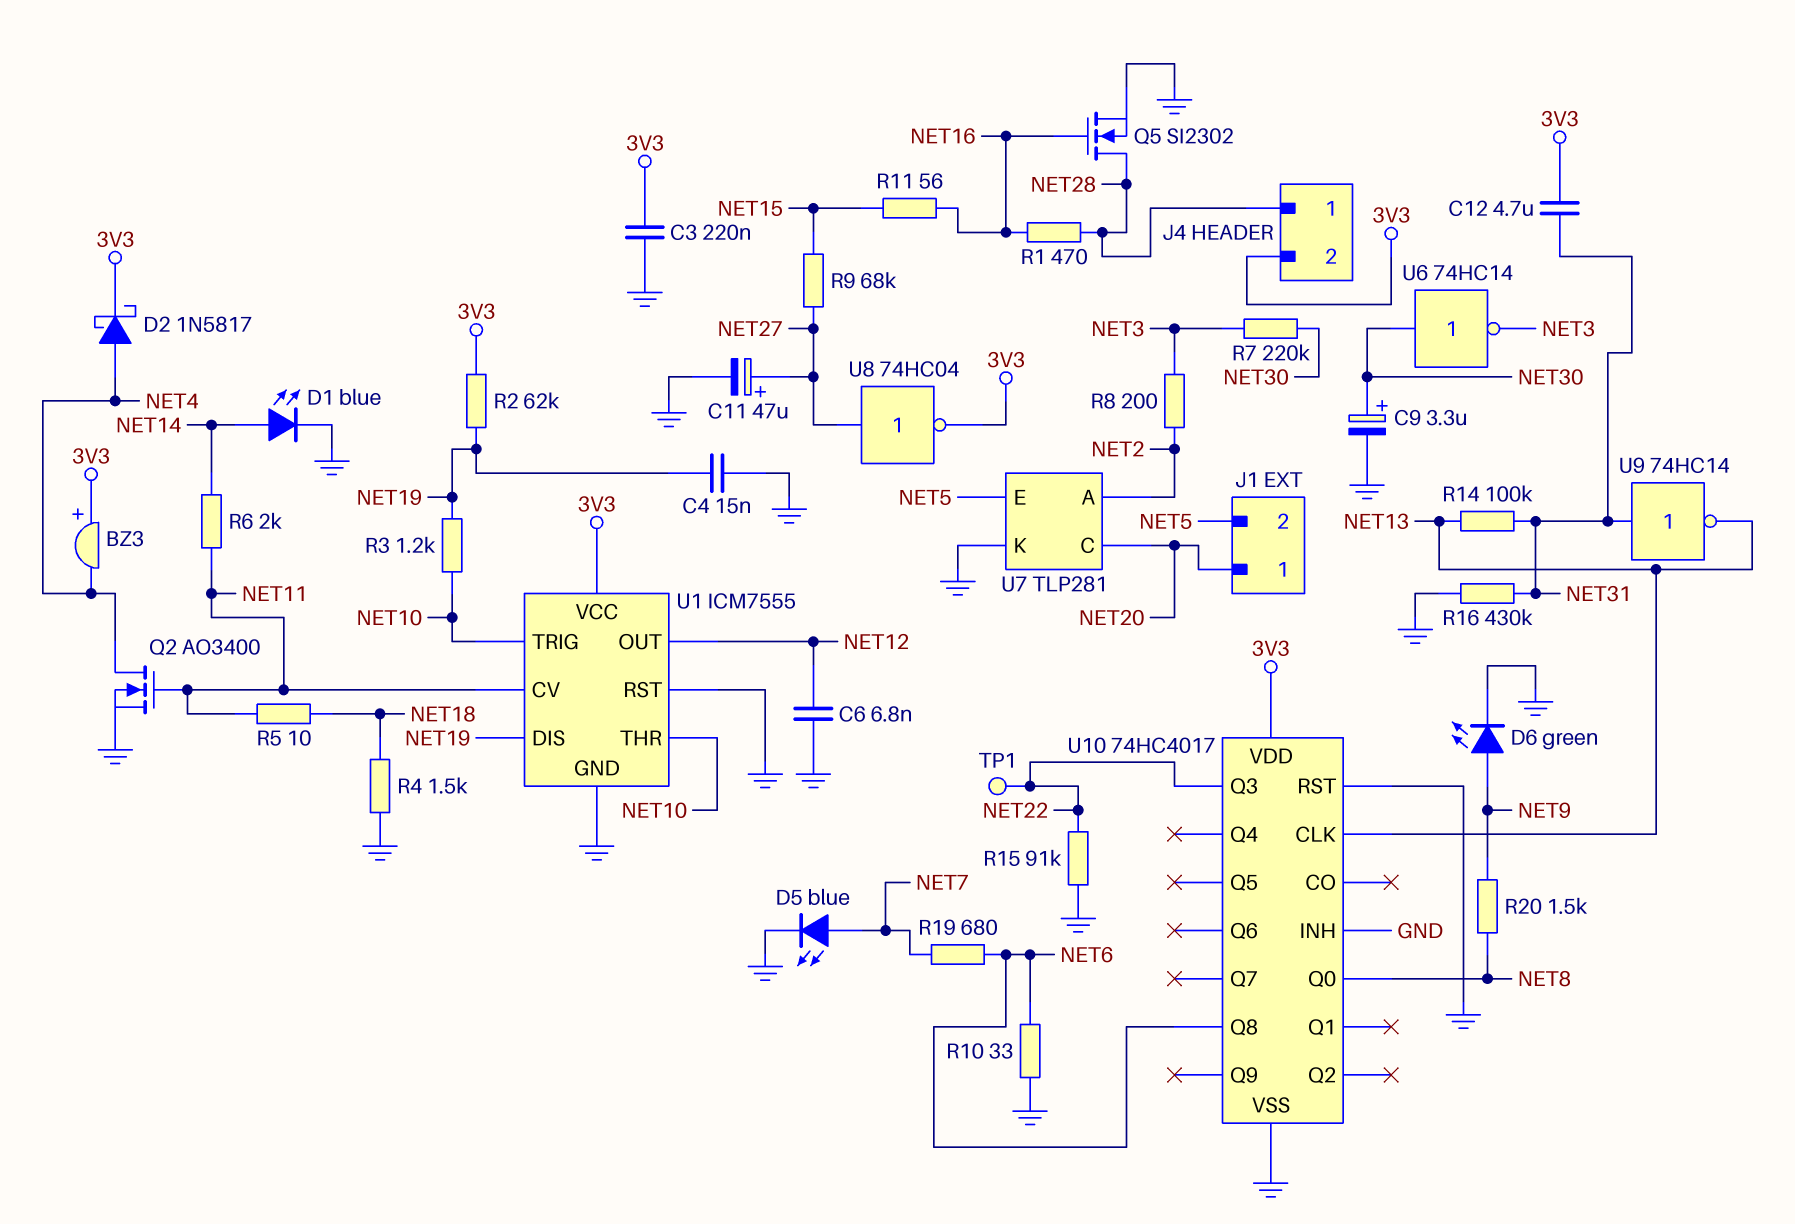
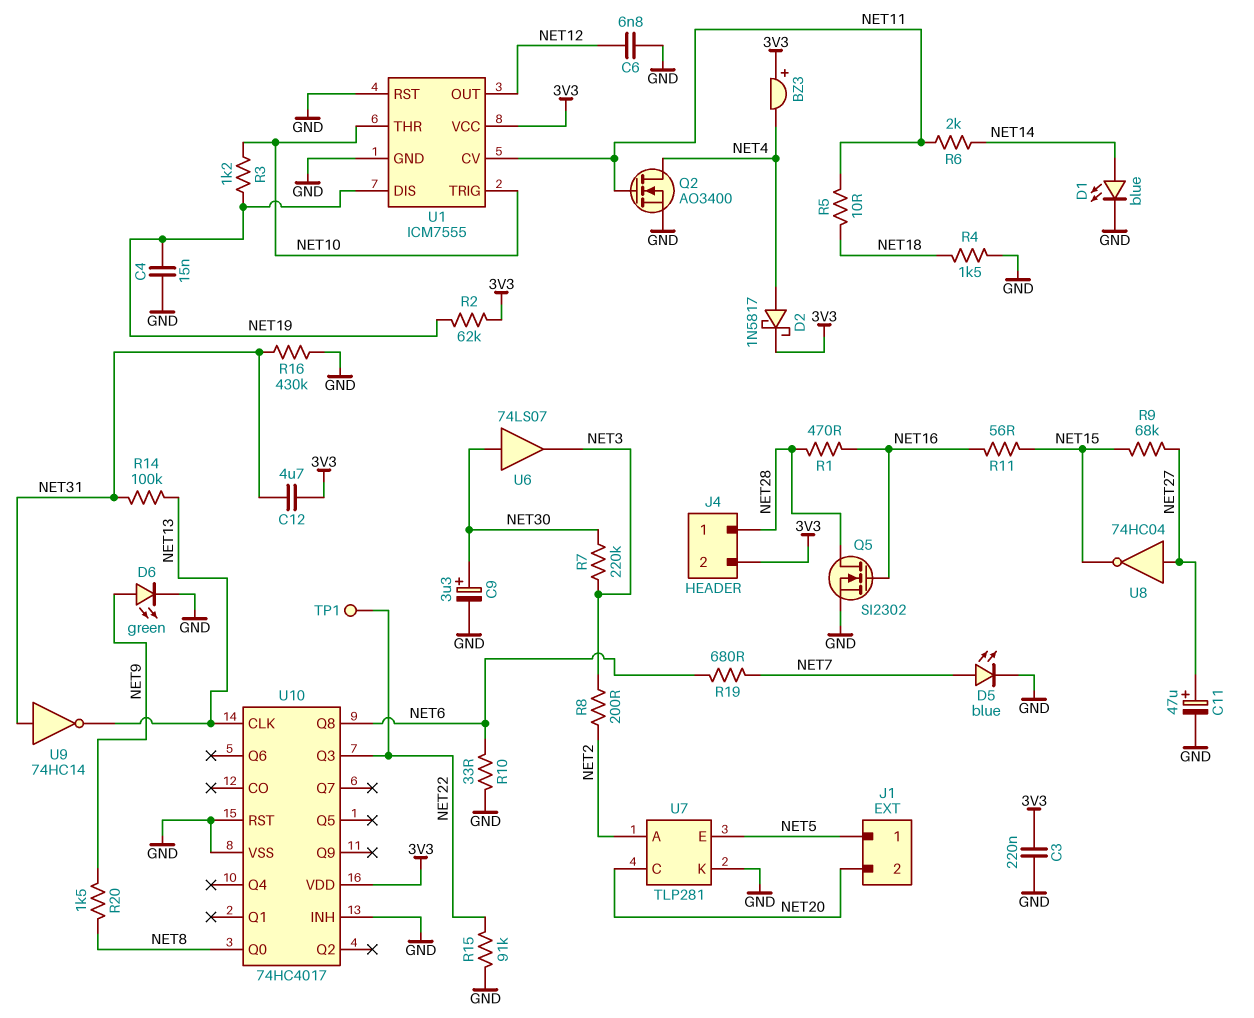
J1 pin 1: NET20 -> NET5
J1 pin 2: NET5 -> NET20
U6: NOT 74HC14 (in NET30, out NET3) -> buffer 74LS07 (in NET30, out NET3)
U8: NOT 74HC04 (in NET27, out 3V3) -> NOT 74HC04 (in NET27, out NET15)

